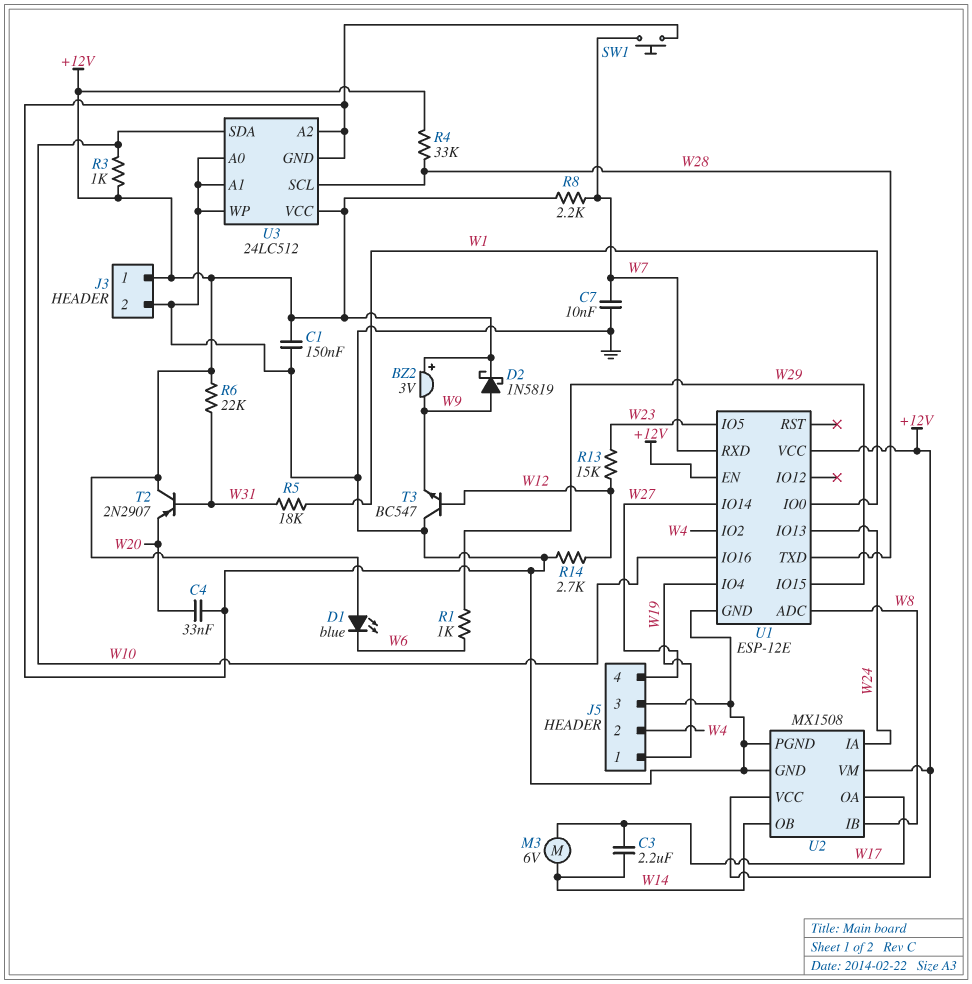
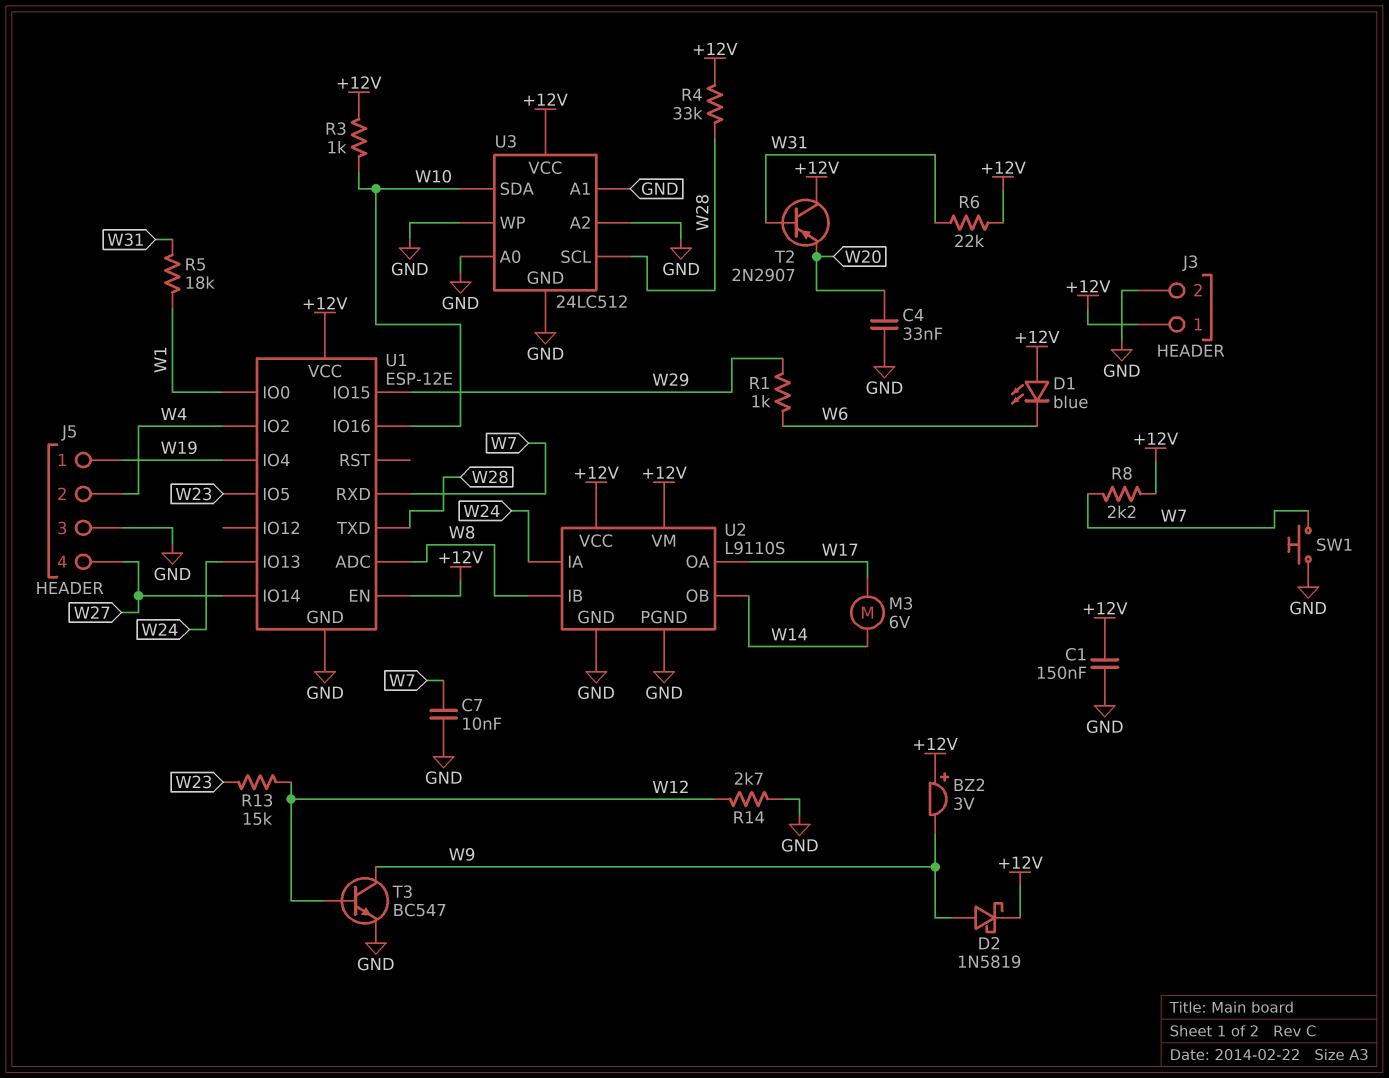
C3: 2.2uF (W14, W17) -> none
T3: NPN BC547 (B W12, C GND, E W9) -> NPN BC547 (B W12, C W9, E GND)
U2: MX1508 -> L9110S

